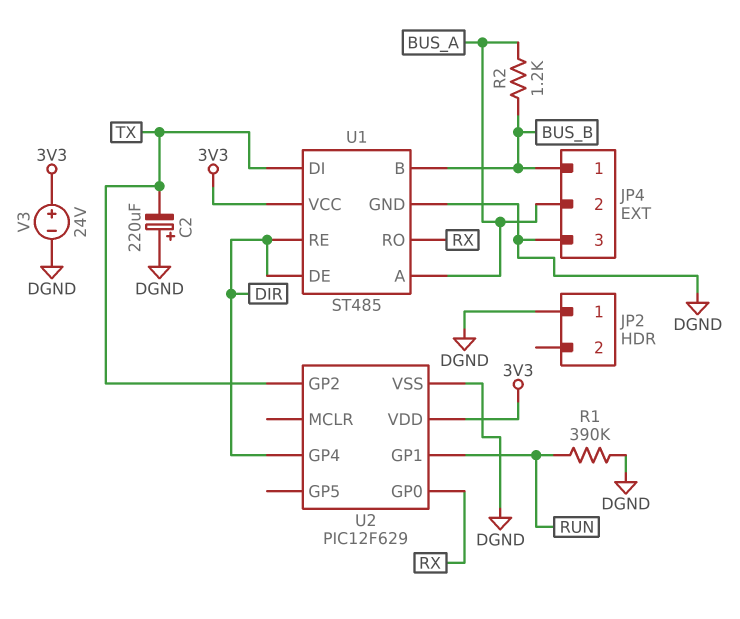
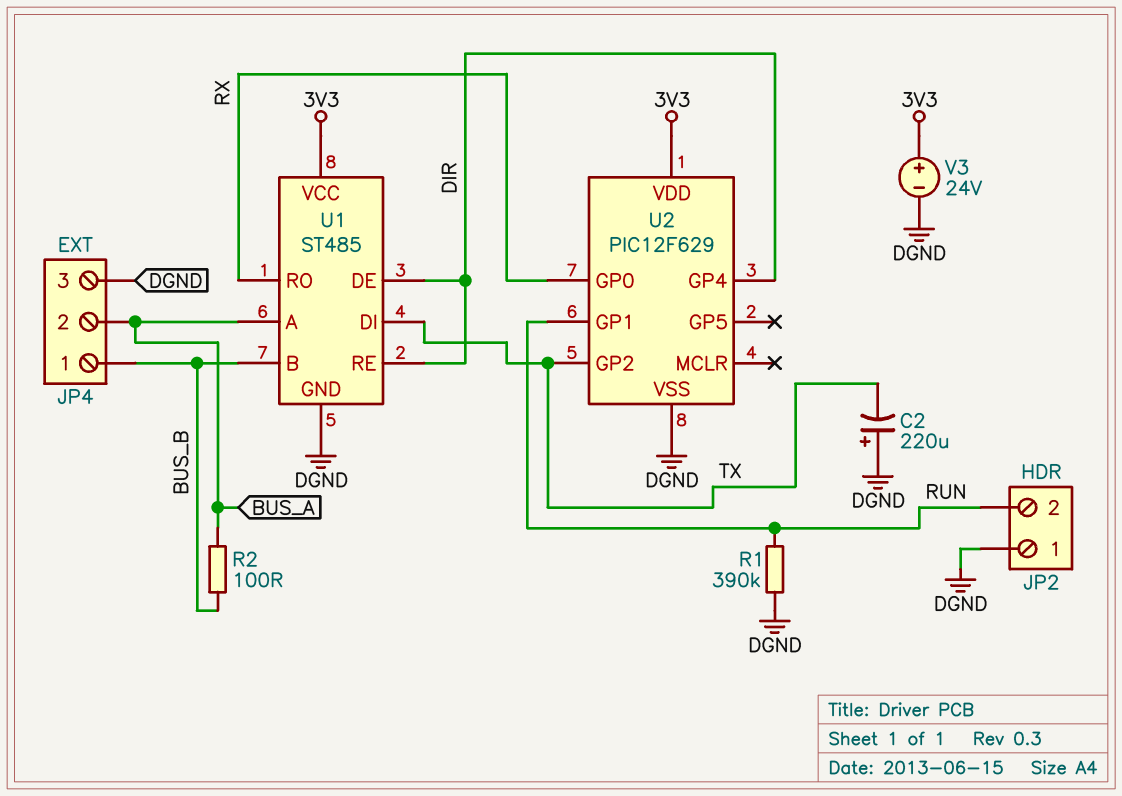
JP2 pin 2: none -> RUN
R2: 1.2k (BUS_A, BUS_B) -> 100 (BUS_A, BUS_B)

